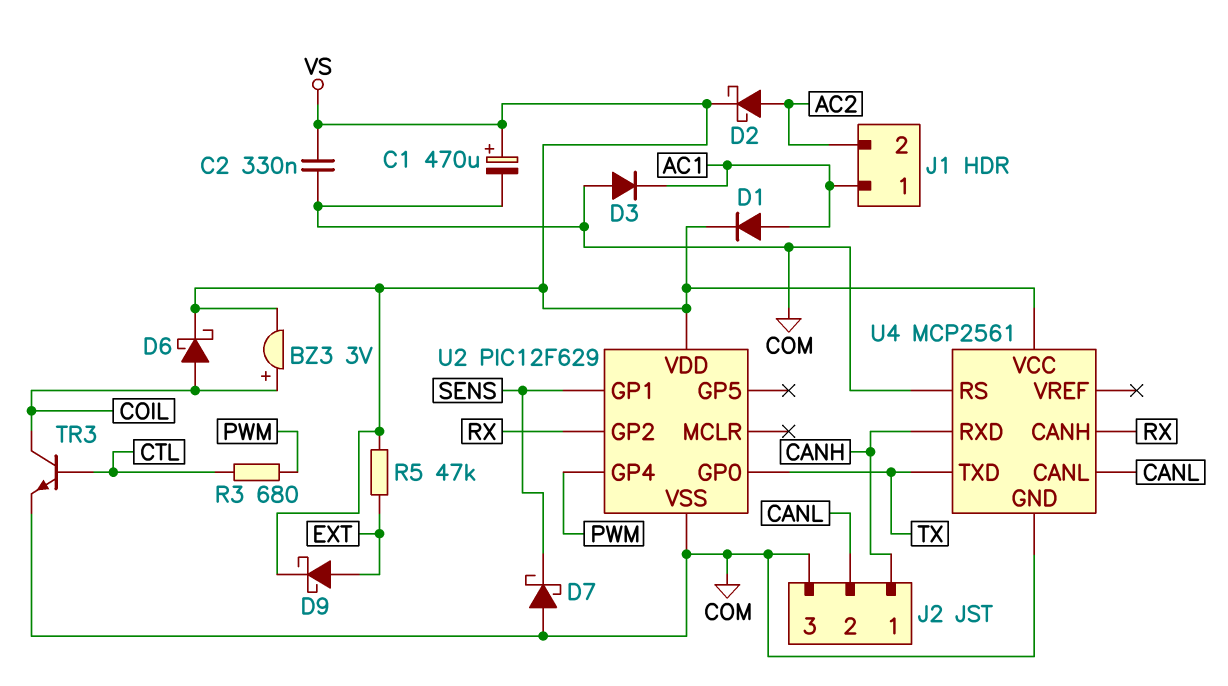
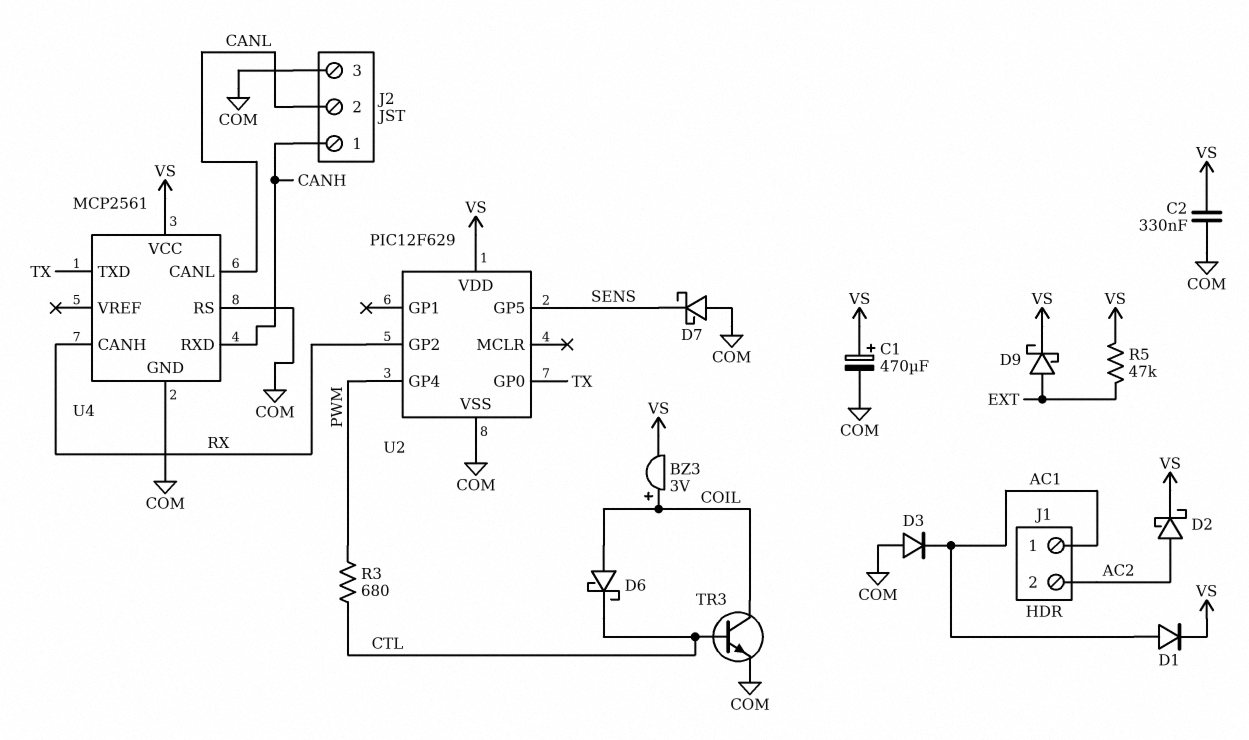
D6: schottky (A COIL, K VS) -> schottky (A COIL, K CTL)
U2 pin GP1: SENS -> none
U2 pin GP5: none -> SENS

